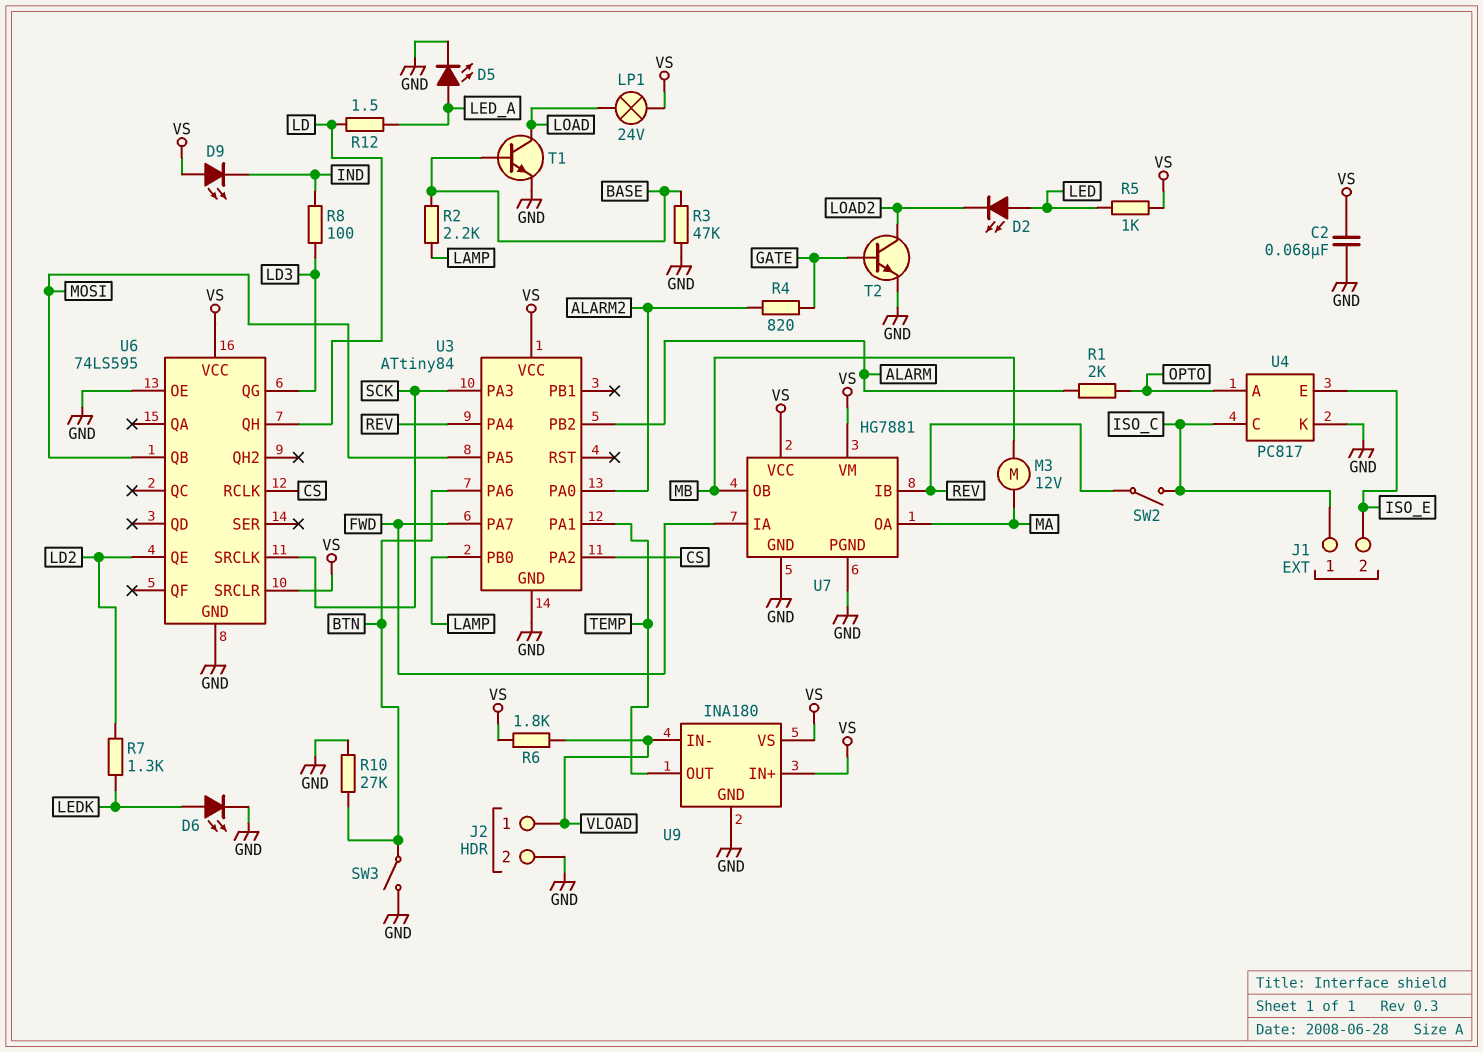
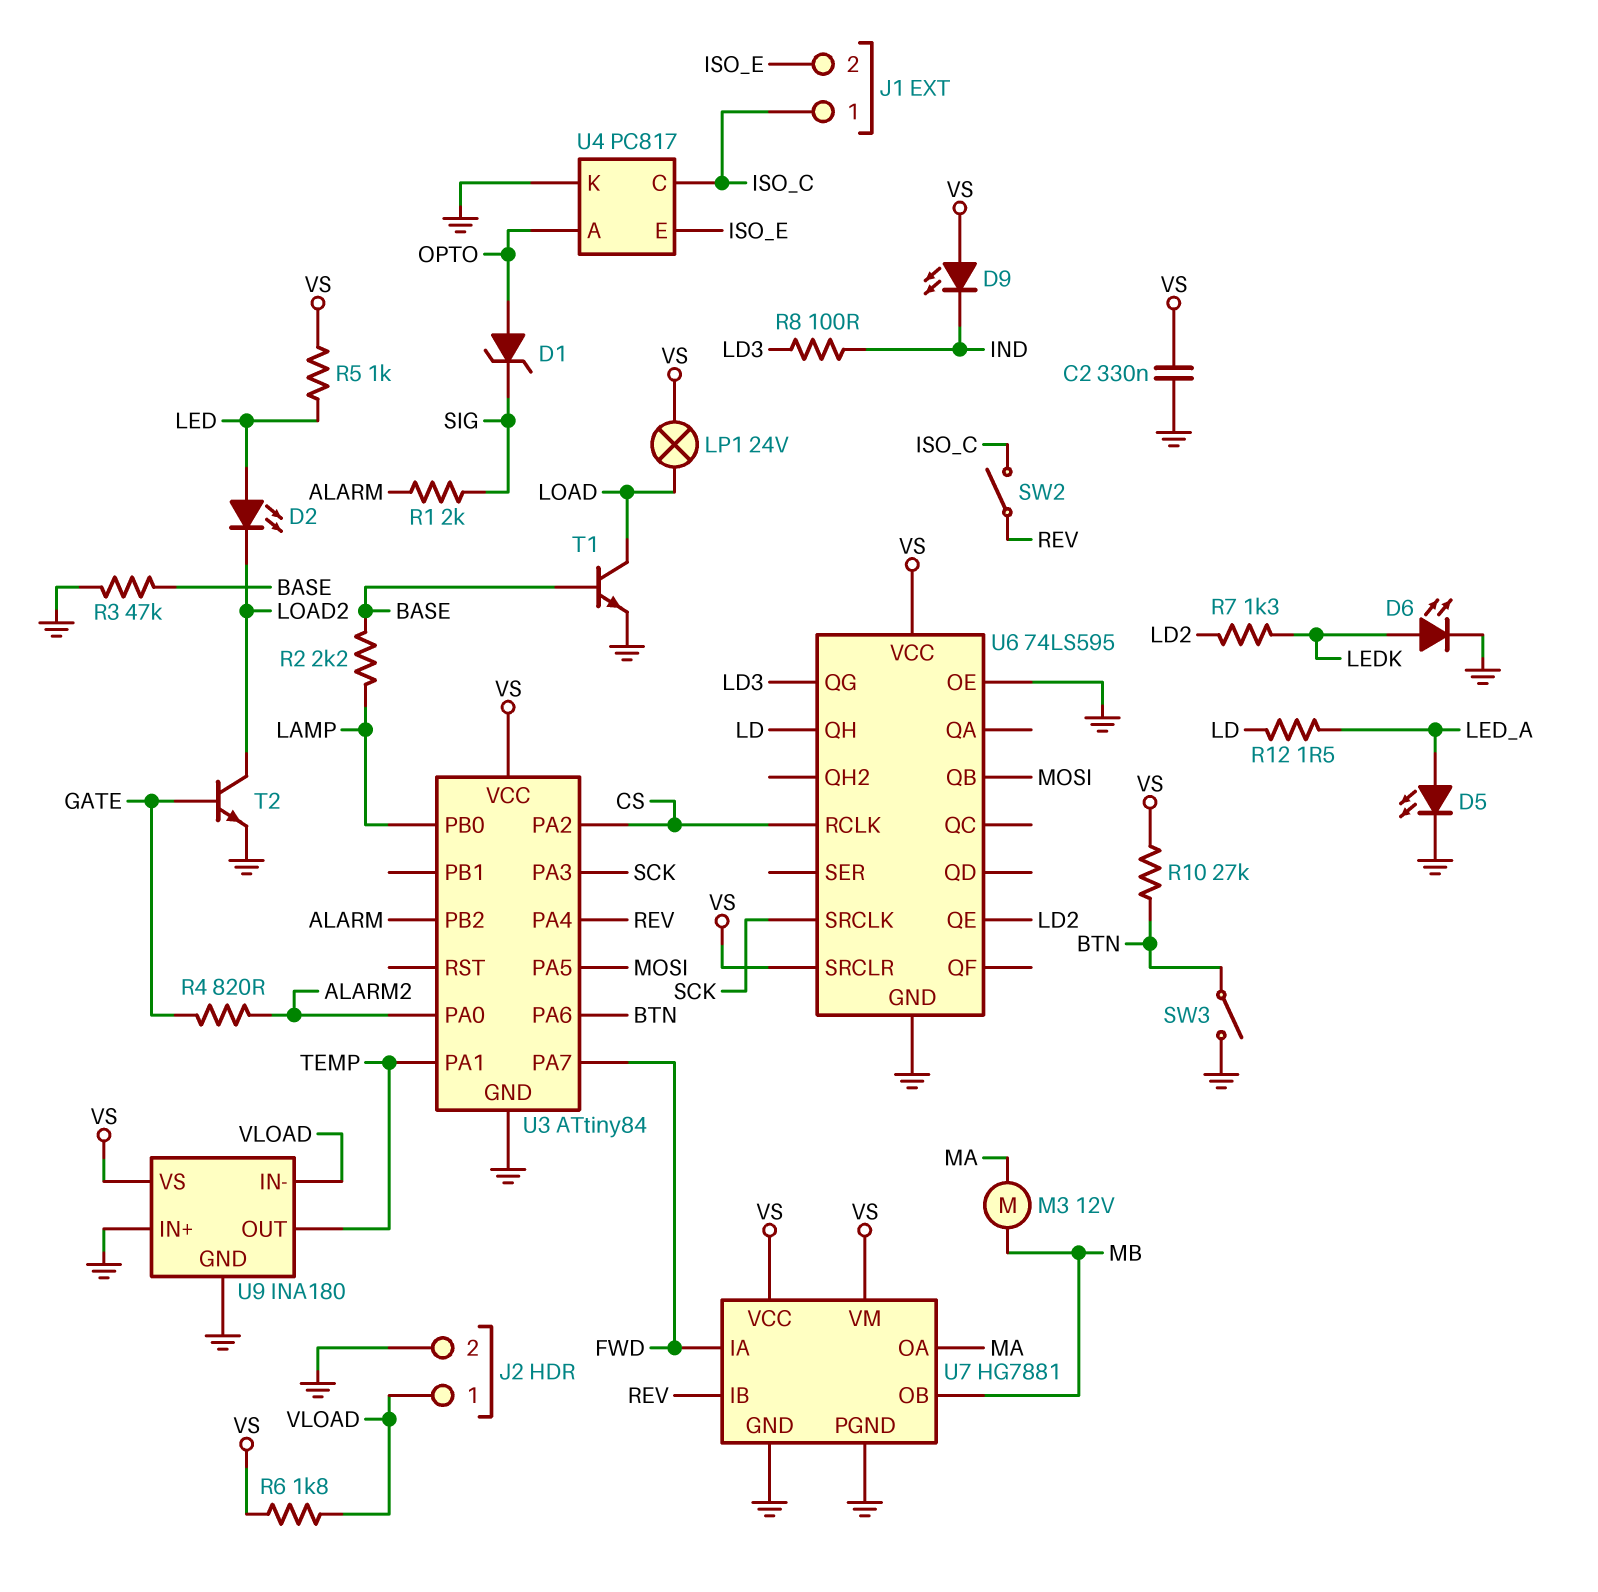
C2: 68nF (GND, VS) -> 330nF (GND, VS)
D1: none -> zener (A OPTO, K SIG)
R1: 2k (ALARM, OPTO) -> 2k (ALARM, SIG)
R10: 27k (BTN, GND) -> 27k (BTN, VS)
U9 pin IN+: VS -> GND

